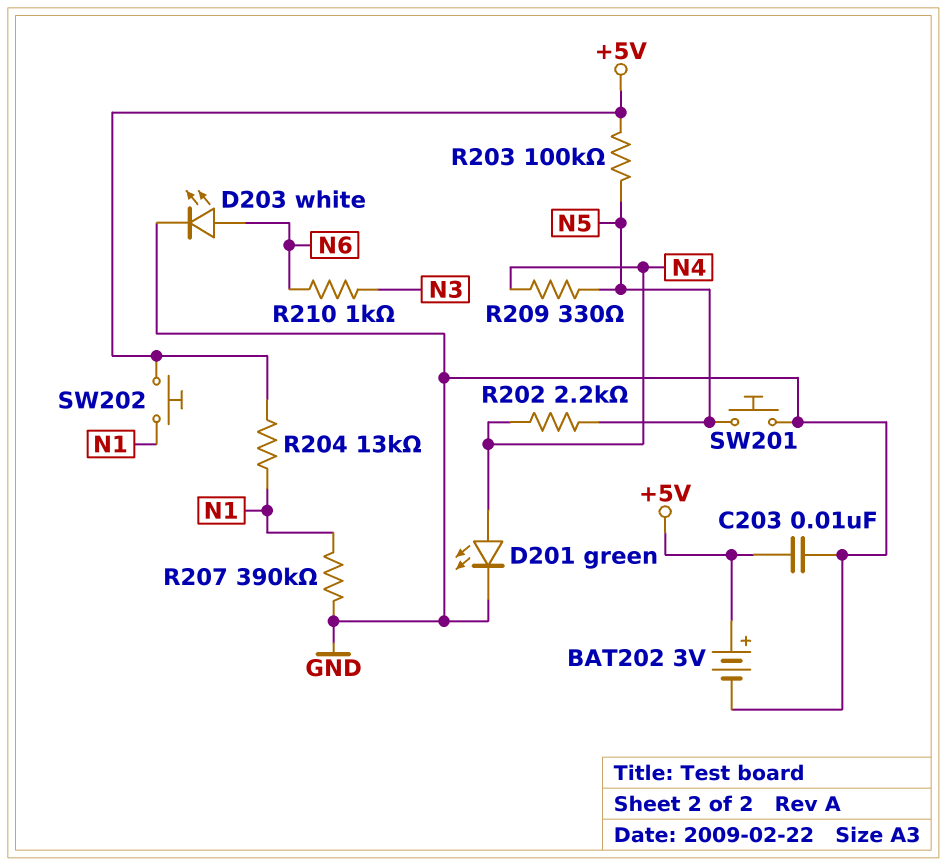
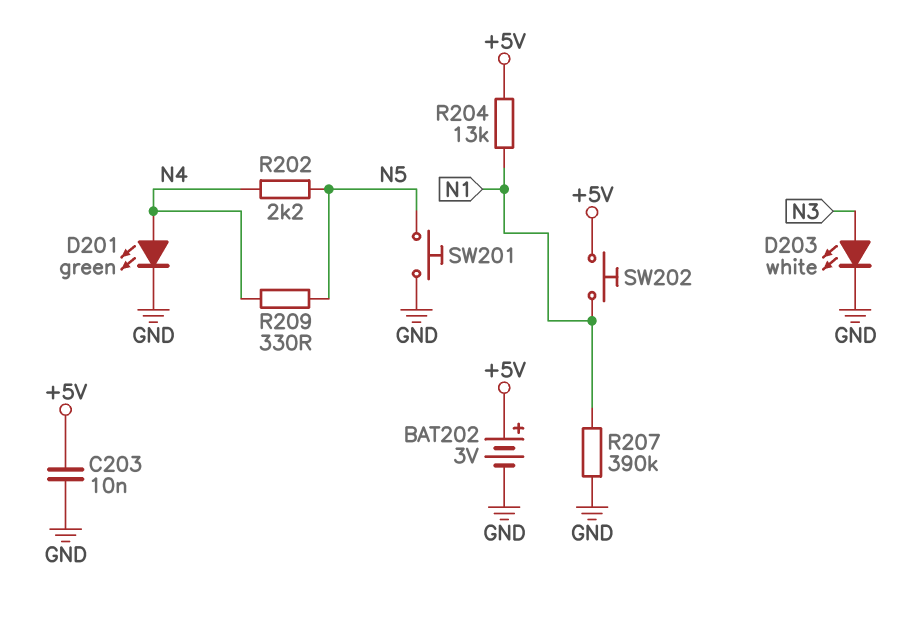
D203: LED white (A N6, K GND) -> LED white (A N3, K GND)
R203: 100k (+5V, N5) -> none
R210: 1k (N3, N6) -> none

